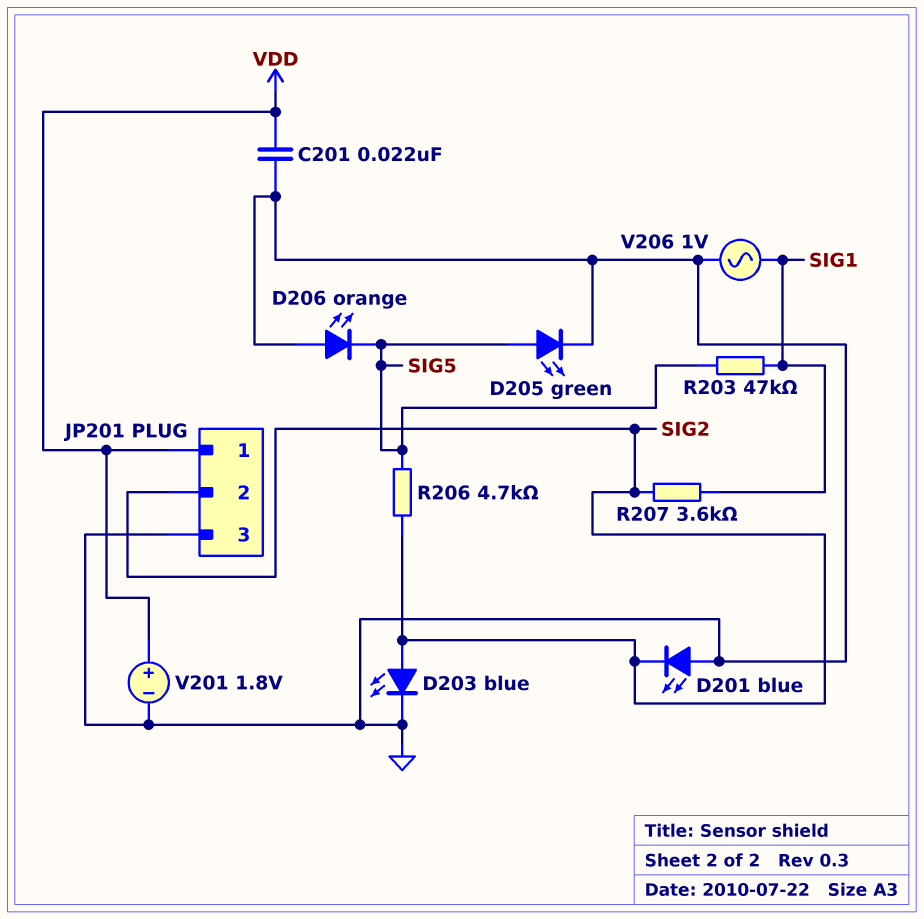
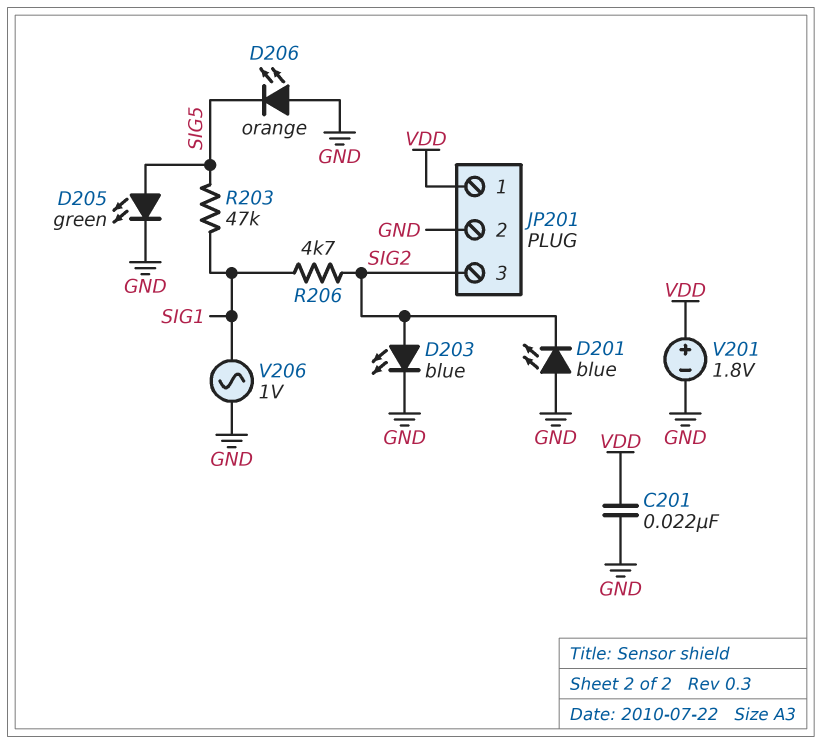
JP201 pin 2: SIG2 -> GND
JP201 pin 3: GND -> SIG2
R206: 4.7k (SIG2, SIG5) -> 4.7k (SIG1, SIG2)
R207: 3.6k (SIG1, SIG2) -> none

